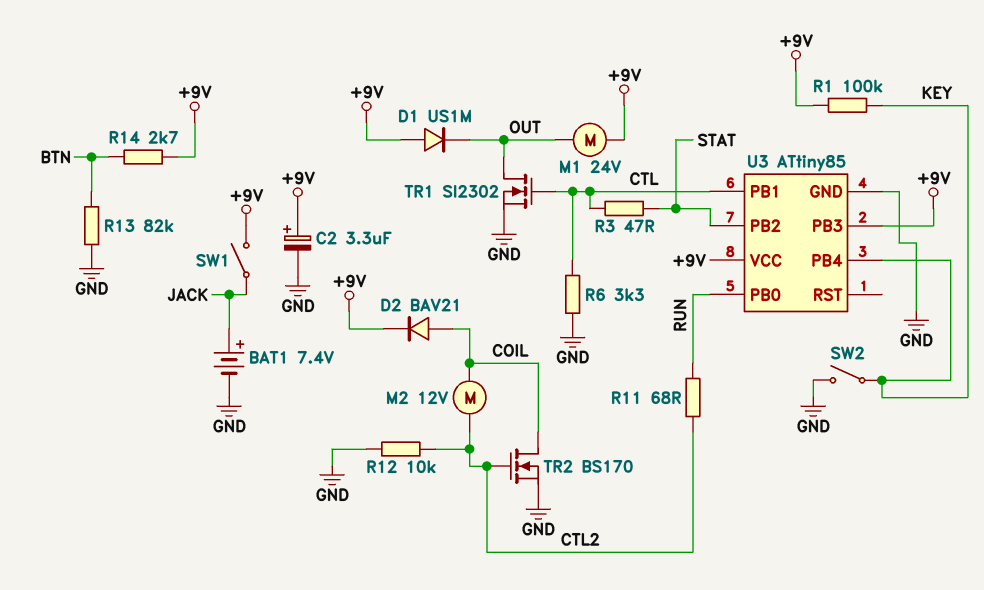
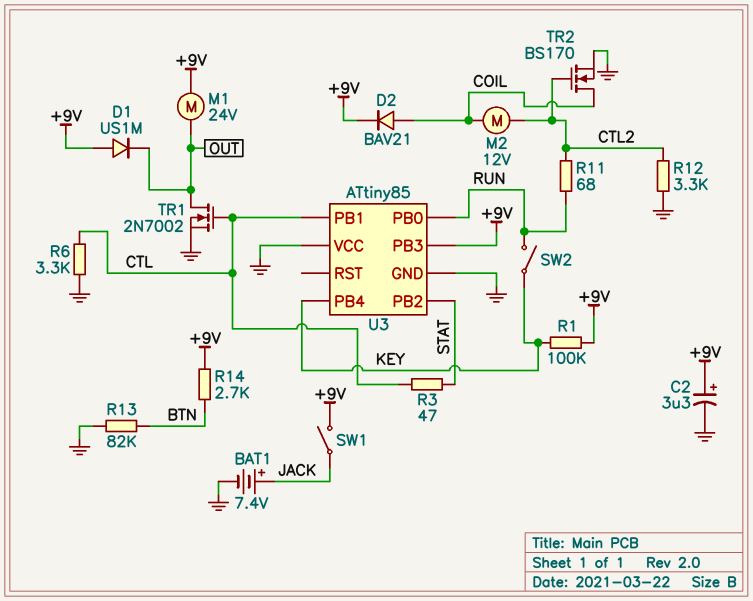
R12: 10k (CTL2, GND) -> 3.3k (CTL2, GND)
SW2: switch (GND, KEY) -> switch (KEY, RUN)
TR1: NMOS SI2302 (G CTL, D OUT, S GND) -> NMOS 2N7002 (G CTL, D OUT, S GND)
U3 pin VCC: +9V -> GND

